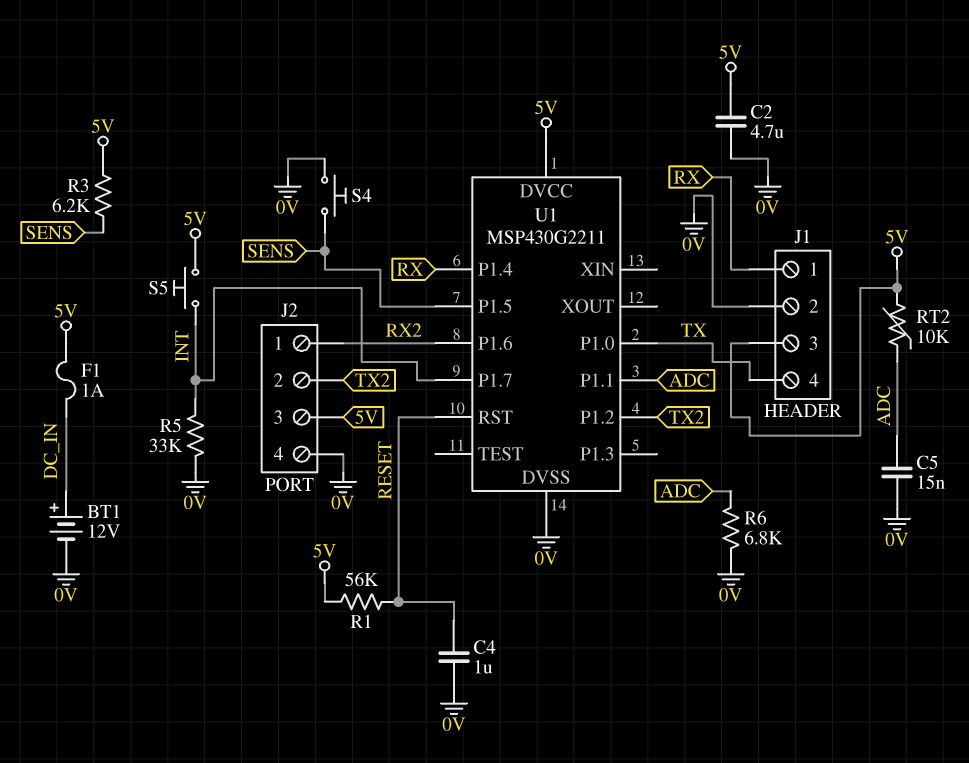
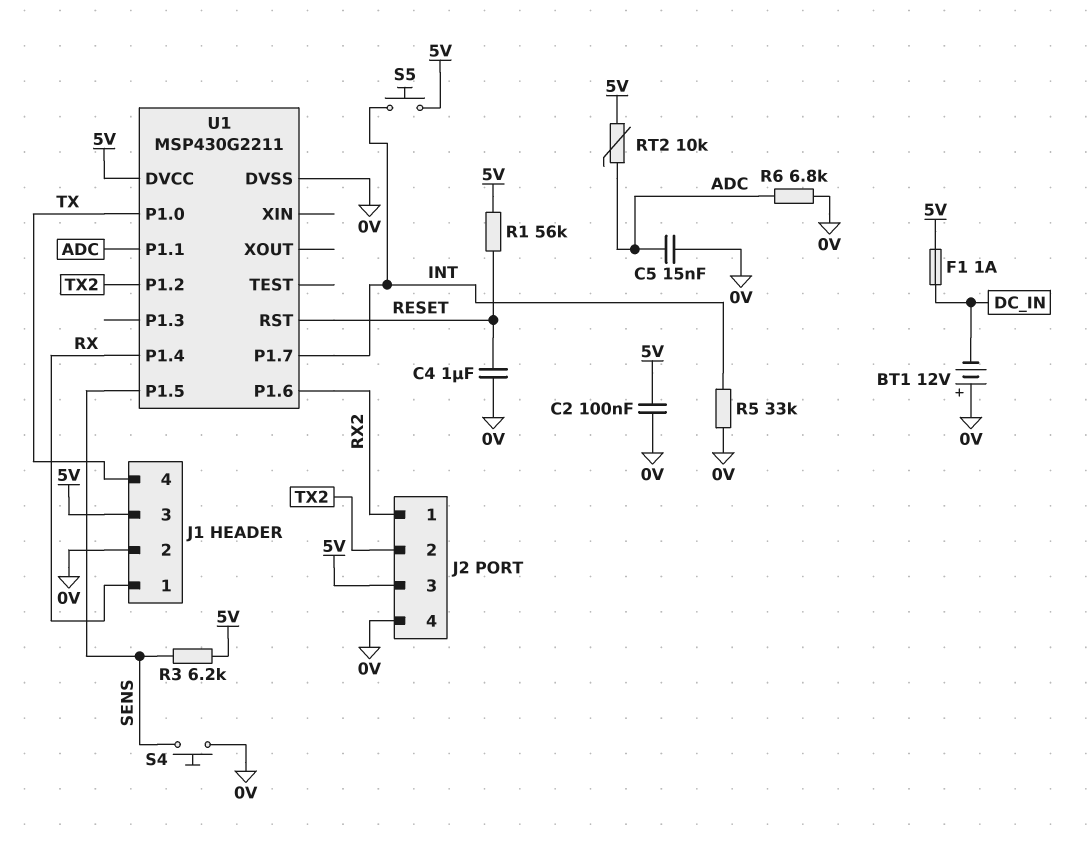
BT1: 12V (plus DC_IN, minus 0V) -> 12V (plus 0V, minus DC_IN)
C2: 4.7uF (0V, 5V) -> 100nF (0V, 5V)

